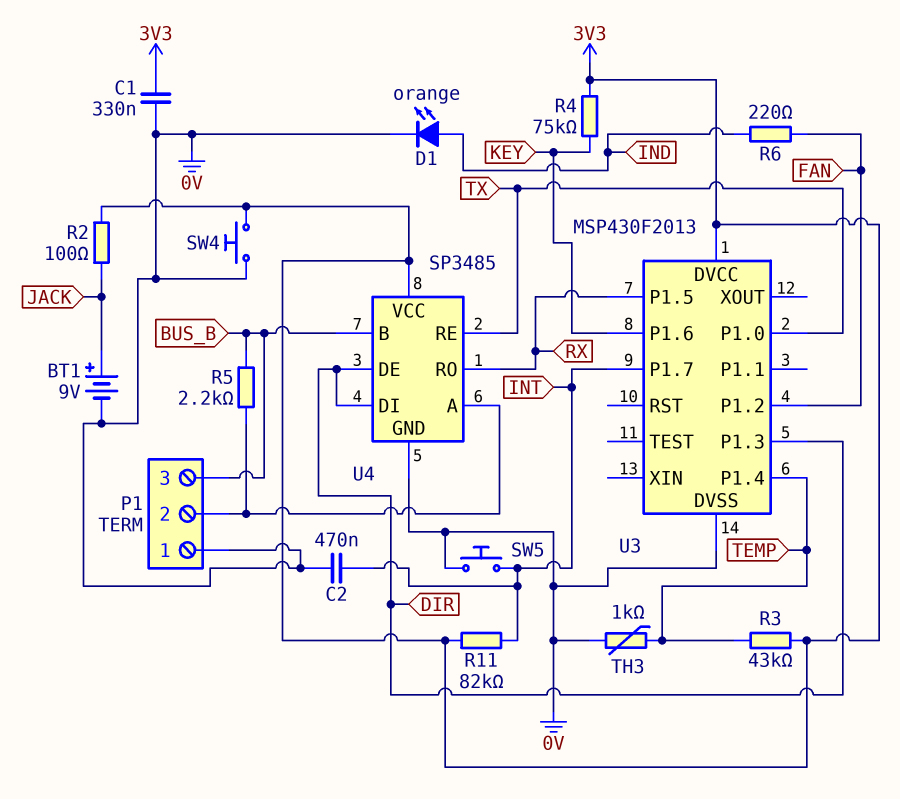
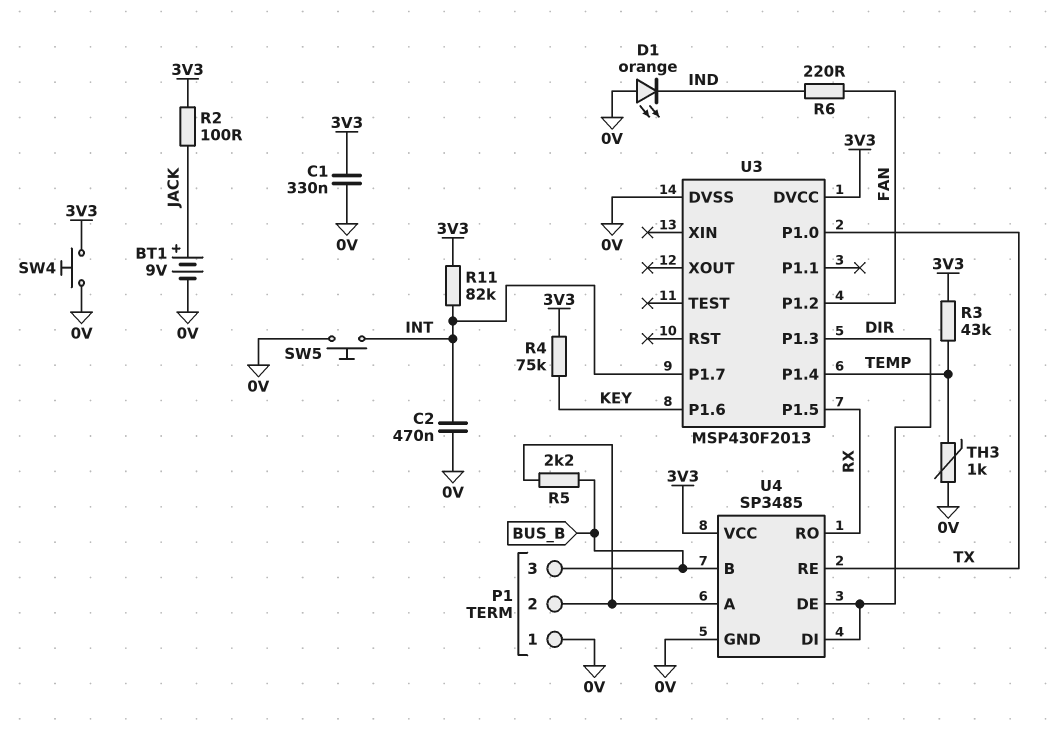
D1: LED orange (A IND, K 0V) -> LED orange (A 0V, K IND)

